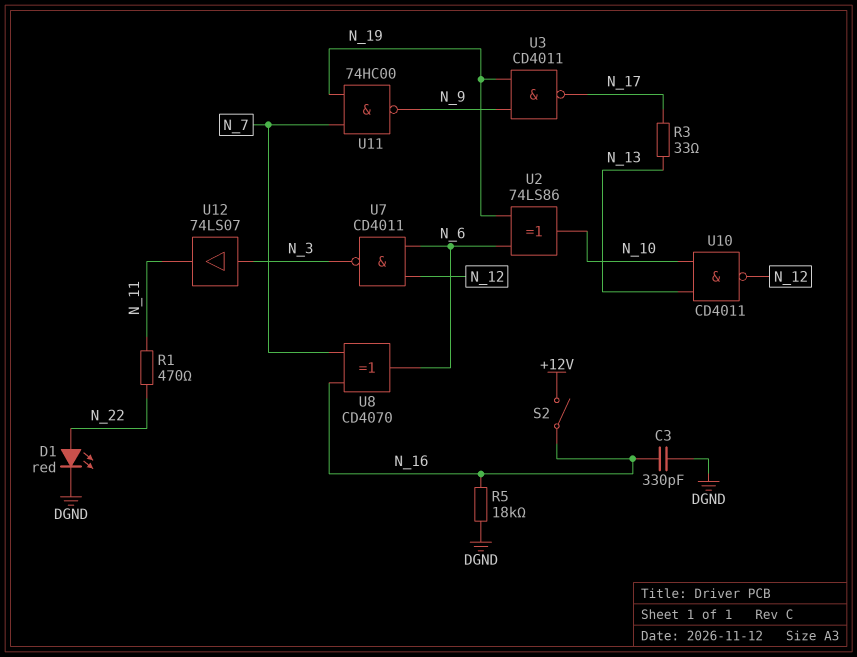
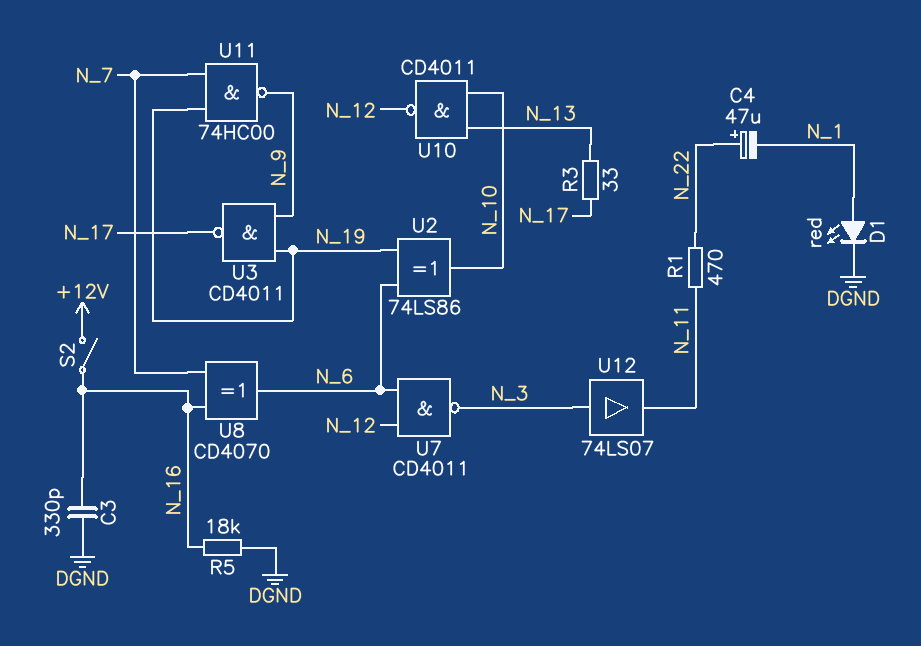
C4: none -> 47uF (plus N_22, minus N_1)
D1: LED red (A N_22, K DGND) -> LED red (A N_1, K DGND)

